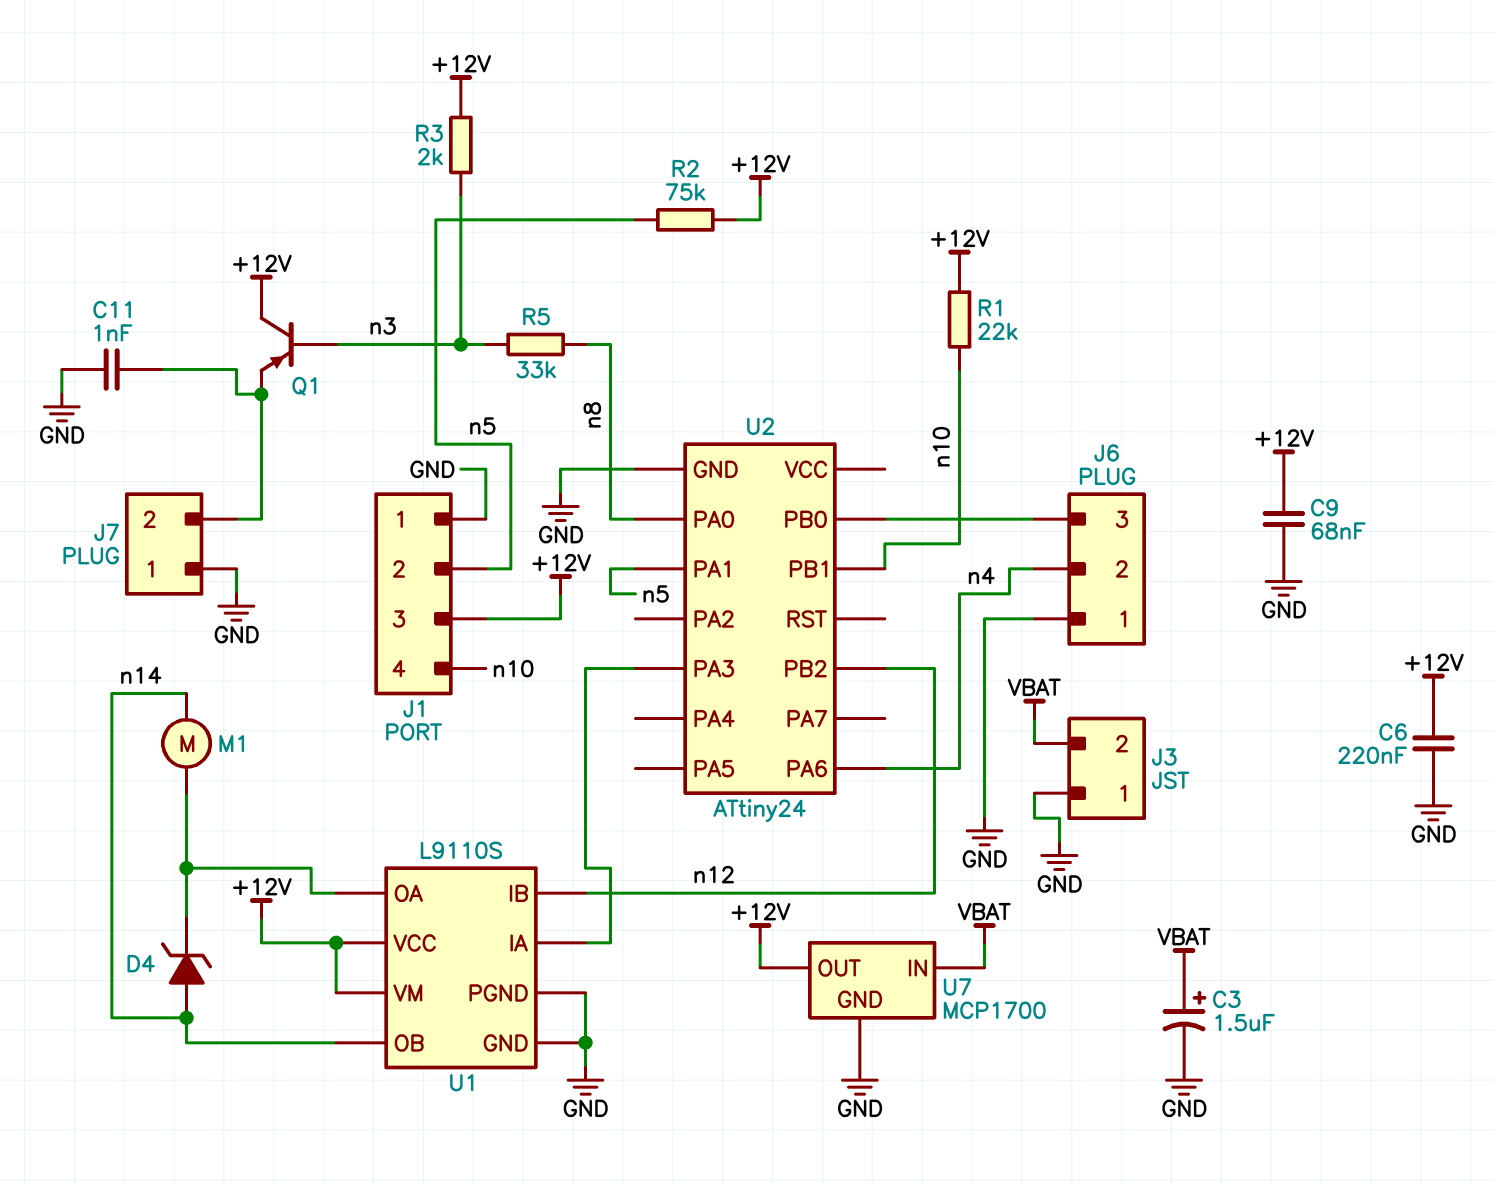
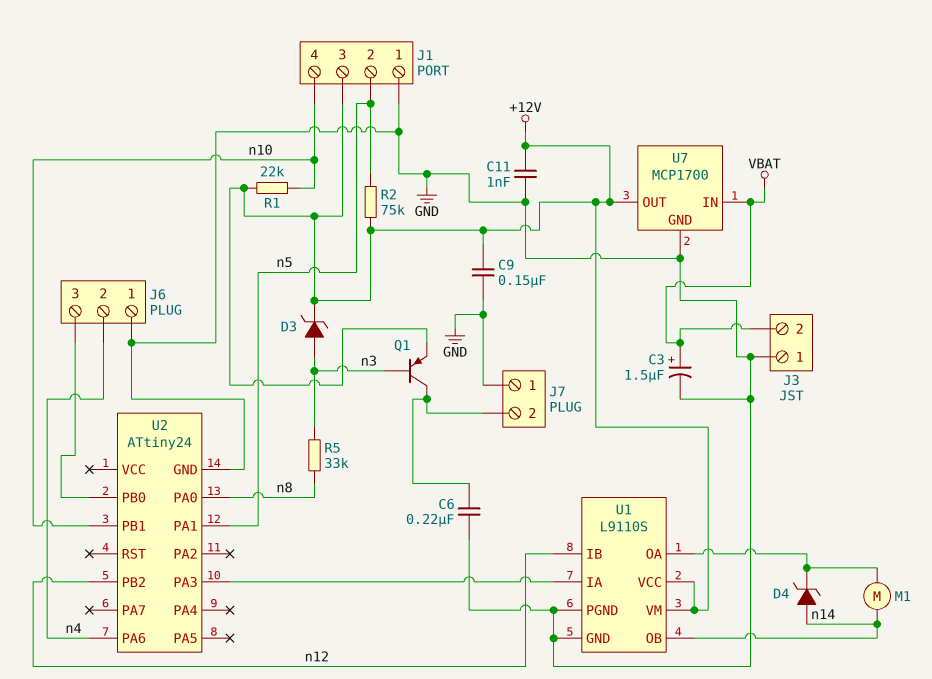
C6: 220nF (+12V, GND) -> 220nF (GND, J7/2)
C9: 68nF (+12V, GND) -> 150nF (+12V, GND)
C11: 1nF (GND, J7/2) -> 1nF (+12V, GND)
D3: none -> zener (A n3, K +12V)
Q1: PNP (B n3, C +12V, E J7/2) -> PNP (B n3, C J7/2, E +12V)
R3: 2k (+12V, n3) -> none

